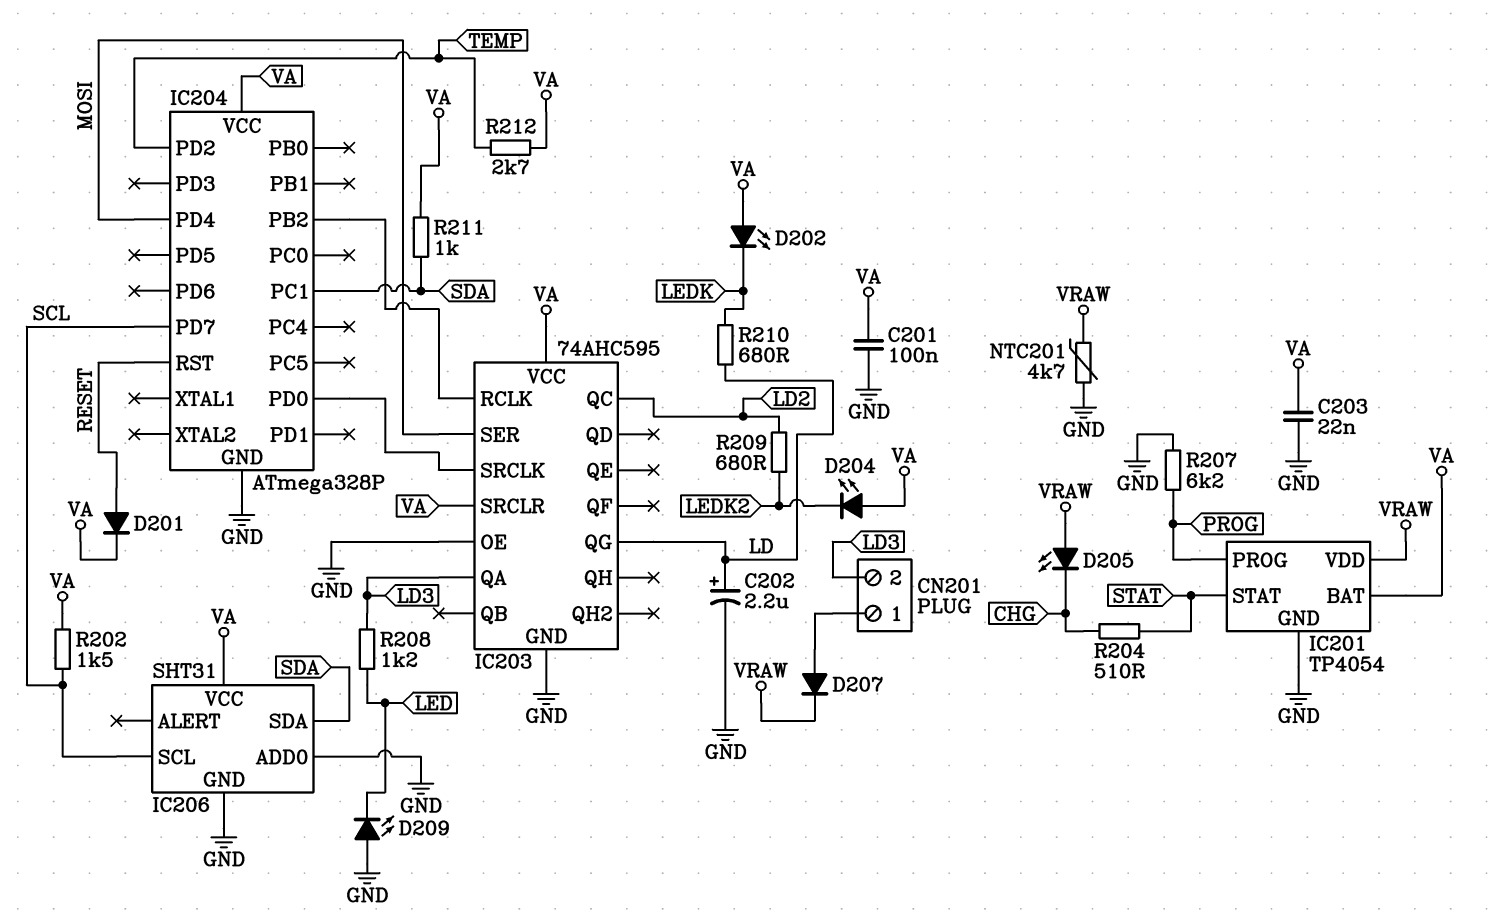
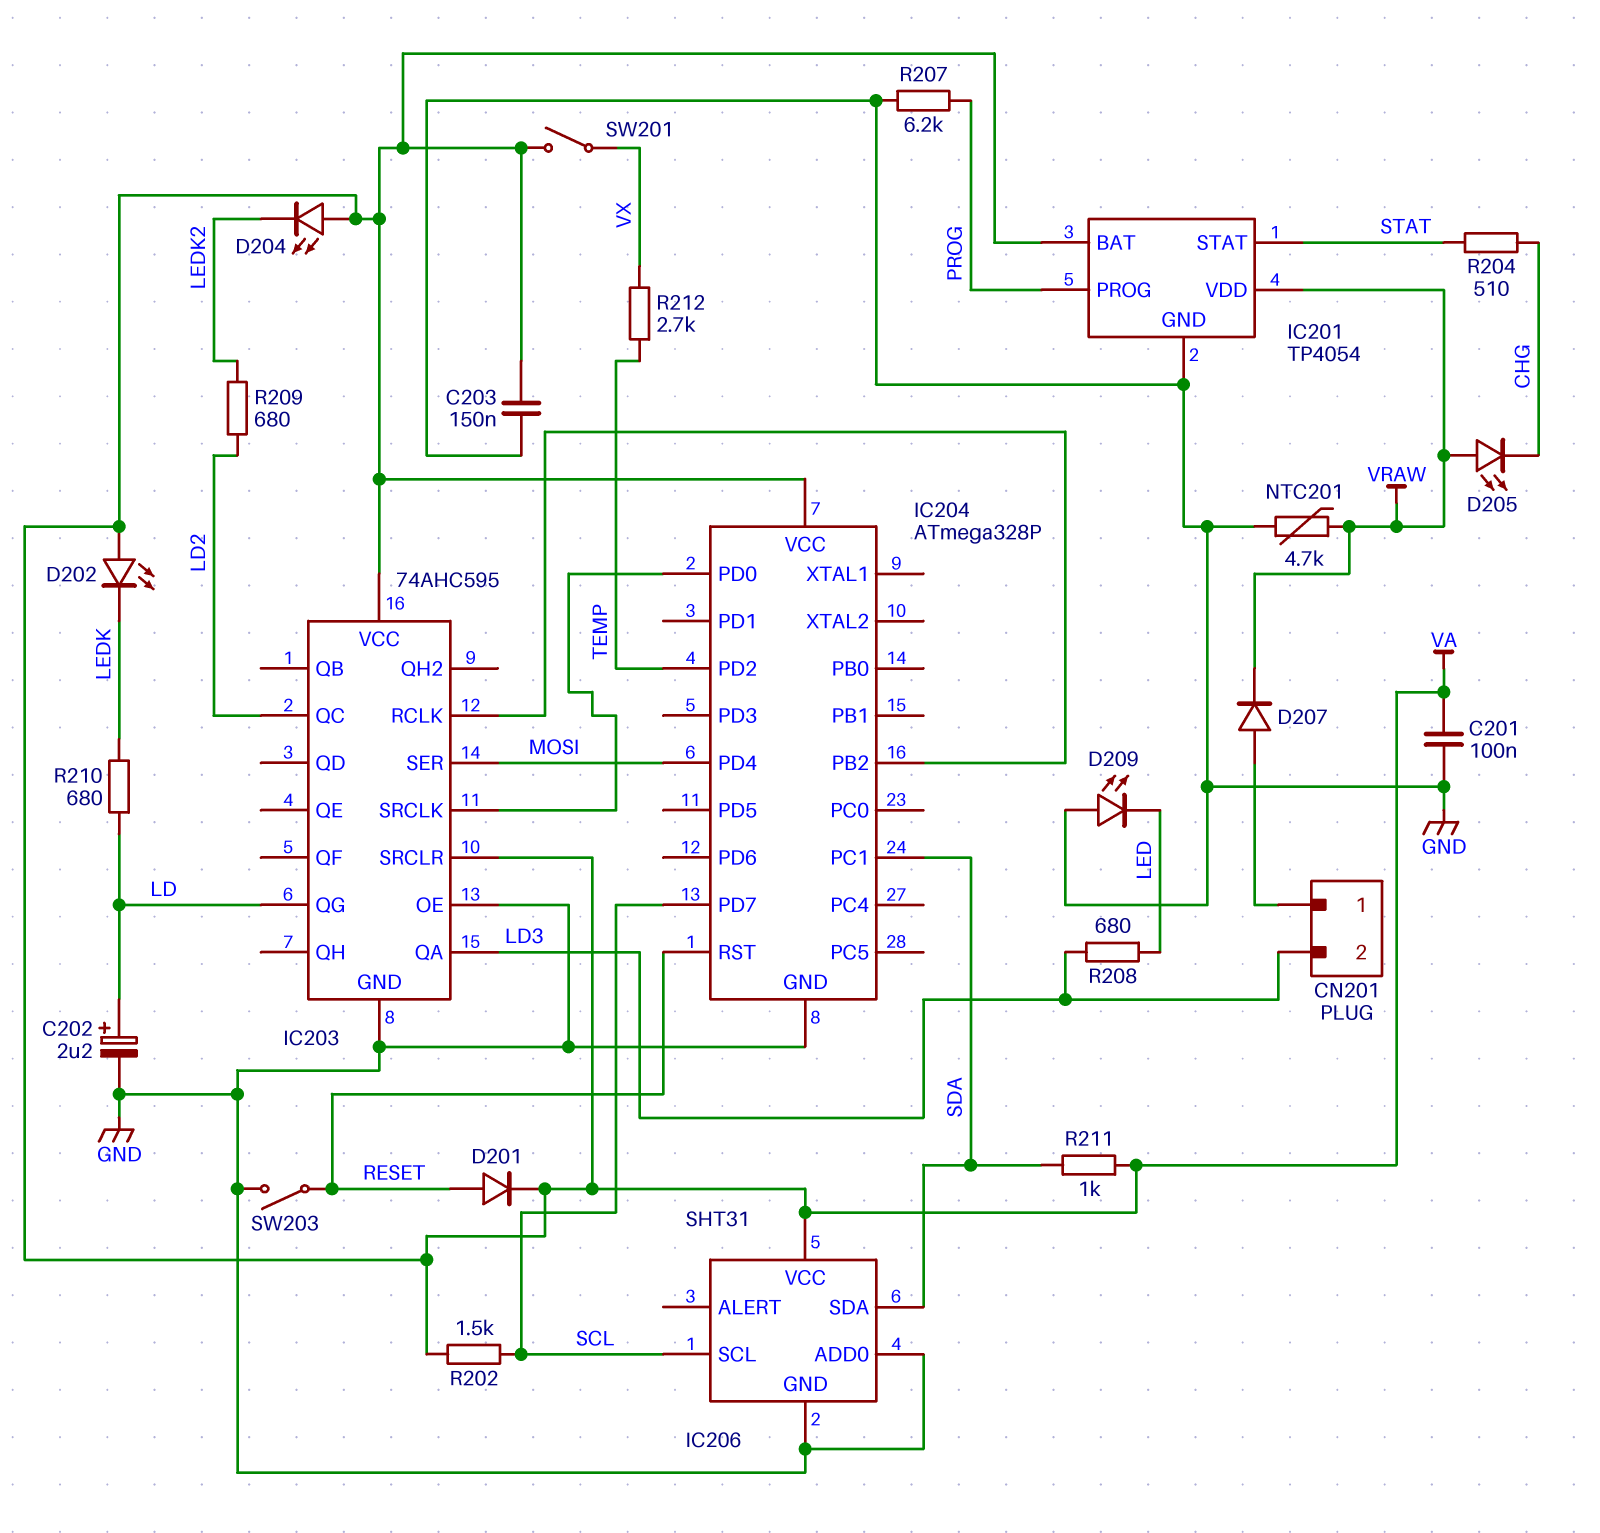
C203: 22nF (GND, VA) -> 150nF (GND, VA)
R208: 1.2k (LD3, LED) -> 680 (LD3, LED)
R212: 2.7k (TEMP, VA) -> 2.7k (TEMP, VX)
SW201: none -> switch (VA, VX)
SW203: none -> switch (GND, RESET)

